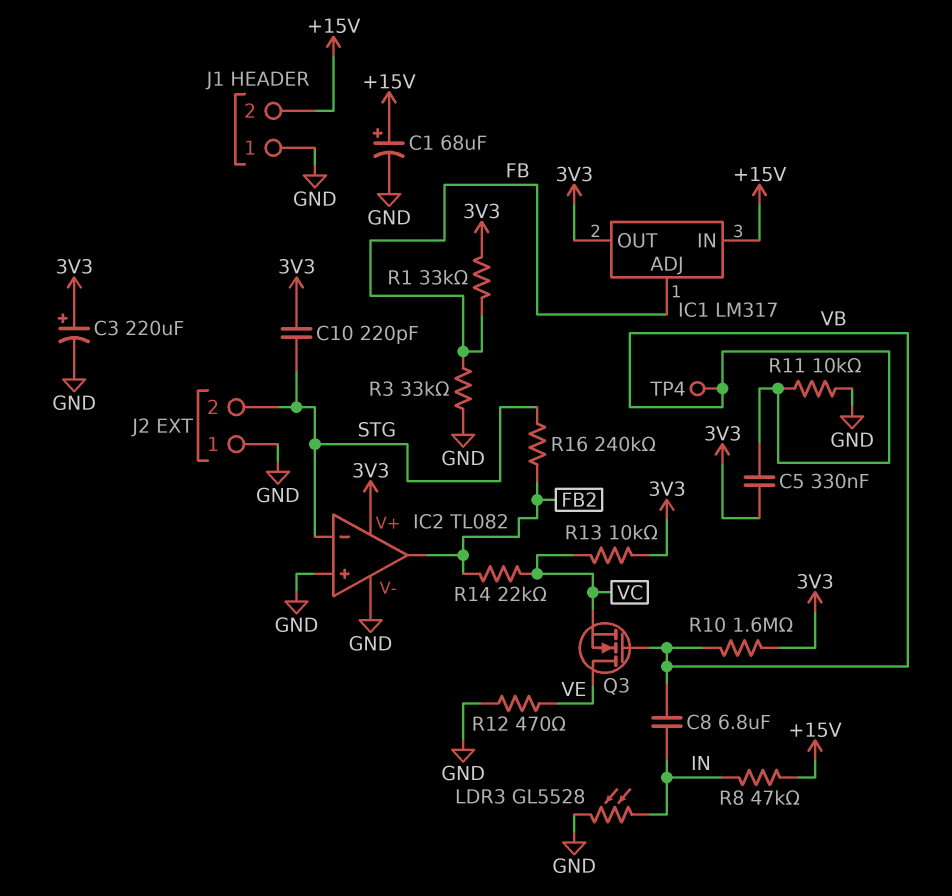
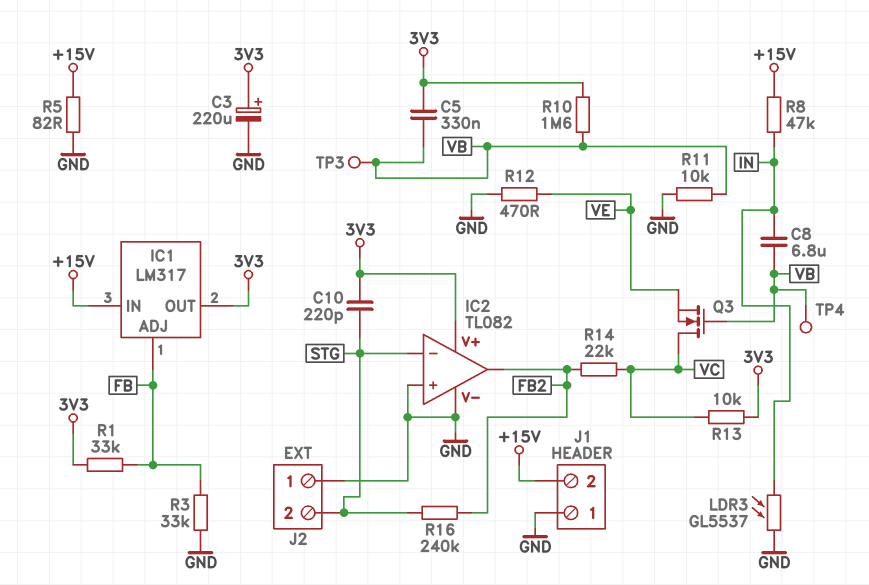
C1: 68uF (plus +15V, minus GND) -> none
LDR3: GL5528 (GND, IN) -> GL5537 (GND, IN)
Q3: NMOS (G VB, D VE, S VC) -> NMOS (G VB, D VC, S VE)
R5: none -> 82 (+15V, GND)
TP3: none -> test point (VB)

